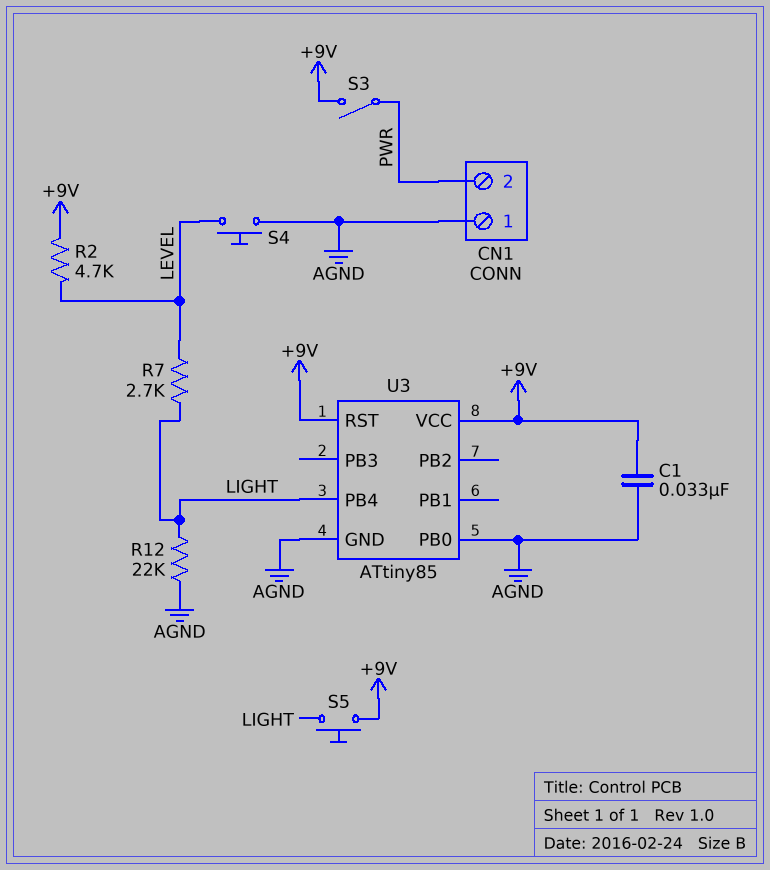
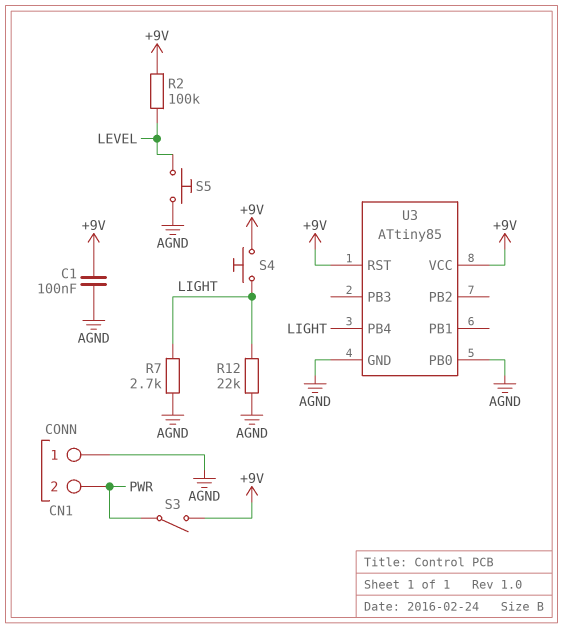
C1: 33nF (+9V, AGND) -> 100nF (+9V, AGND)
R2: 4.7k (+9V, LEVEL) -> 100k (+9V, LEVEL)
R7: 2.7k (LEVEL, LIGHT) -> 2.7k (AGND, LIGHT)
S4: button (AGND, LEVEL) -> button (+9V, LIGHT)
S5: button (+9V, LIGHT) -> button (AGND, LEVEL)

